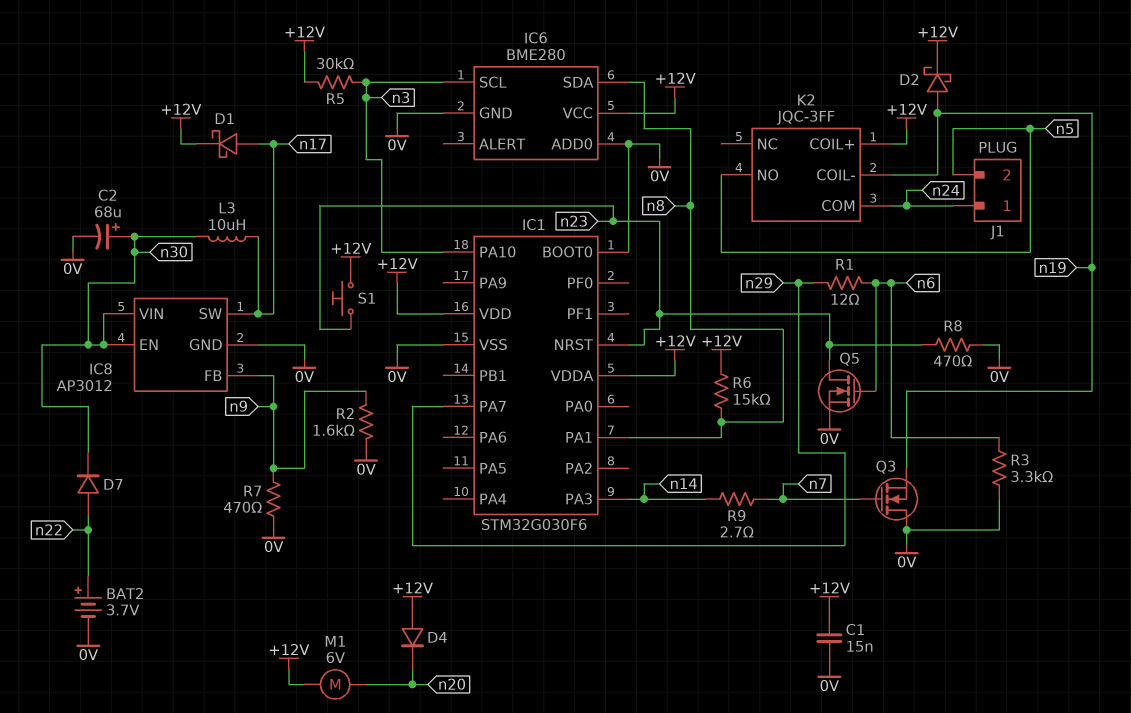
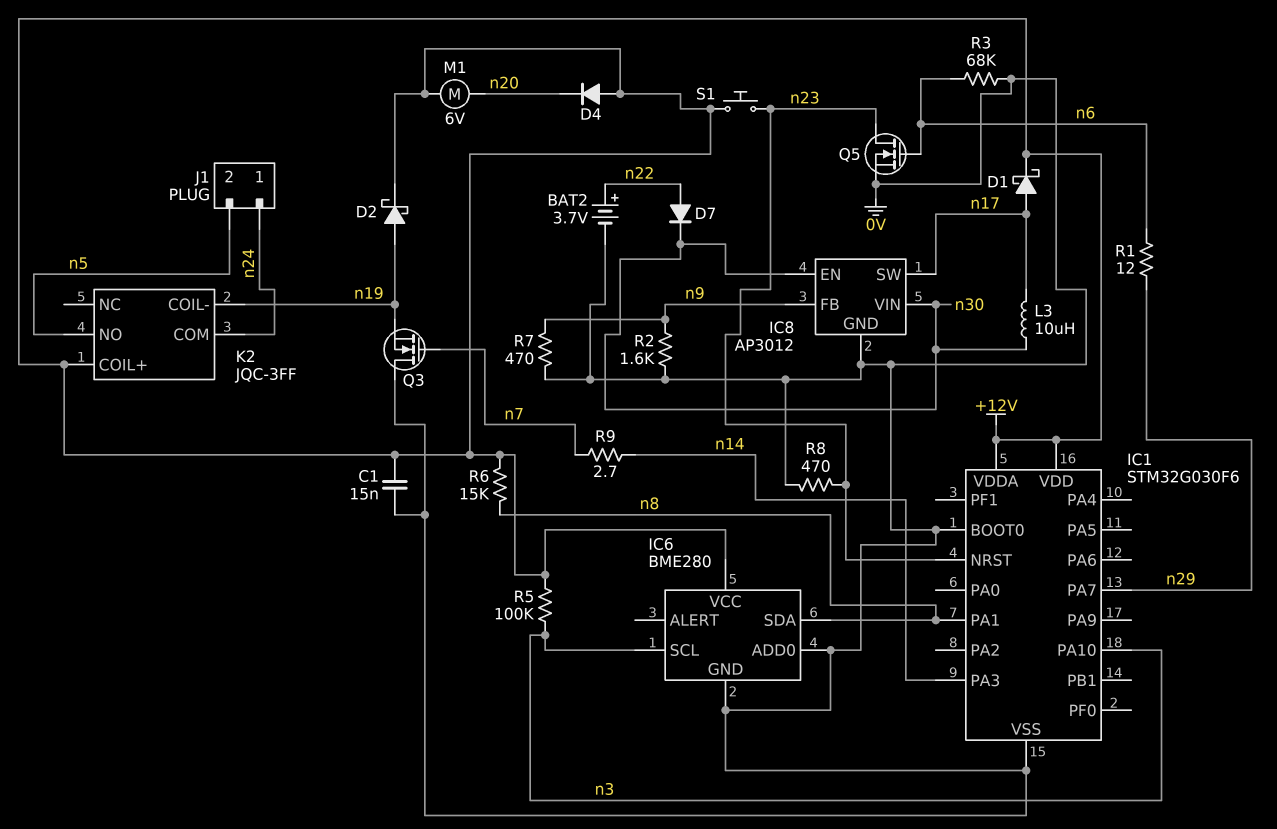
C2: 68uF (plus n30, minus 0V) -> none
R3: 3.3k (0V, n6) -> 68k (0V, n6)
R5: 30k (+12V, n3) -> 100k (+12V, n3)

